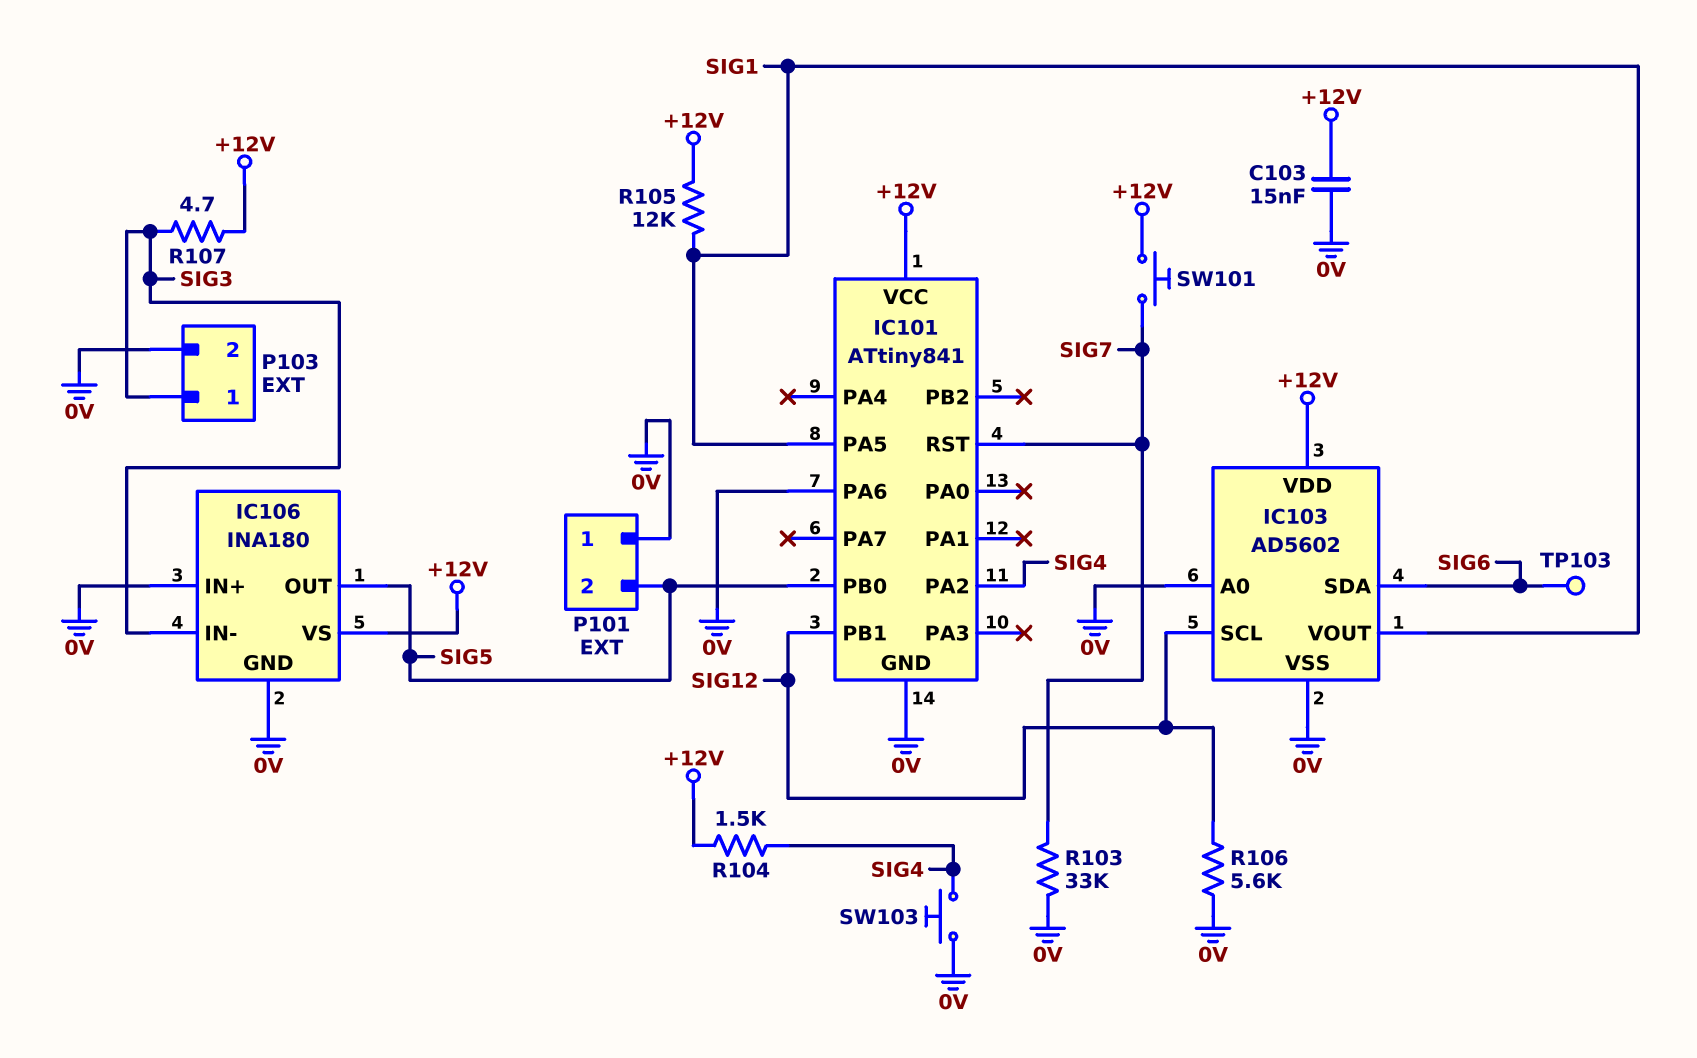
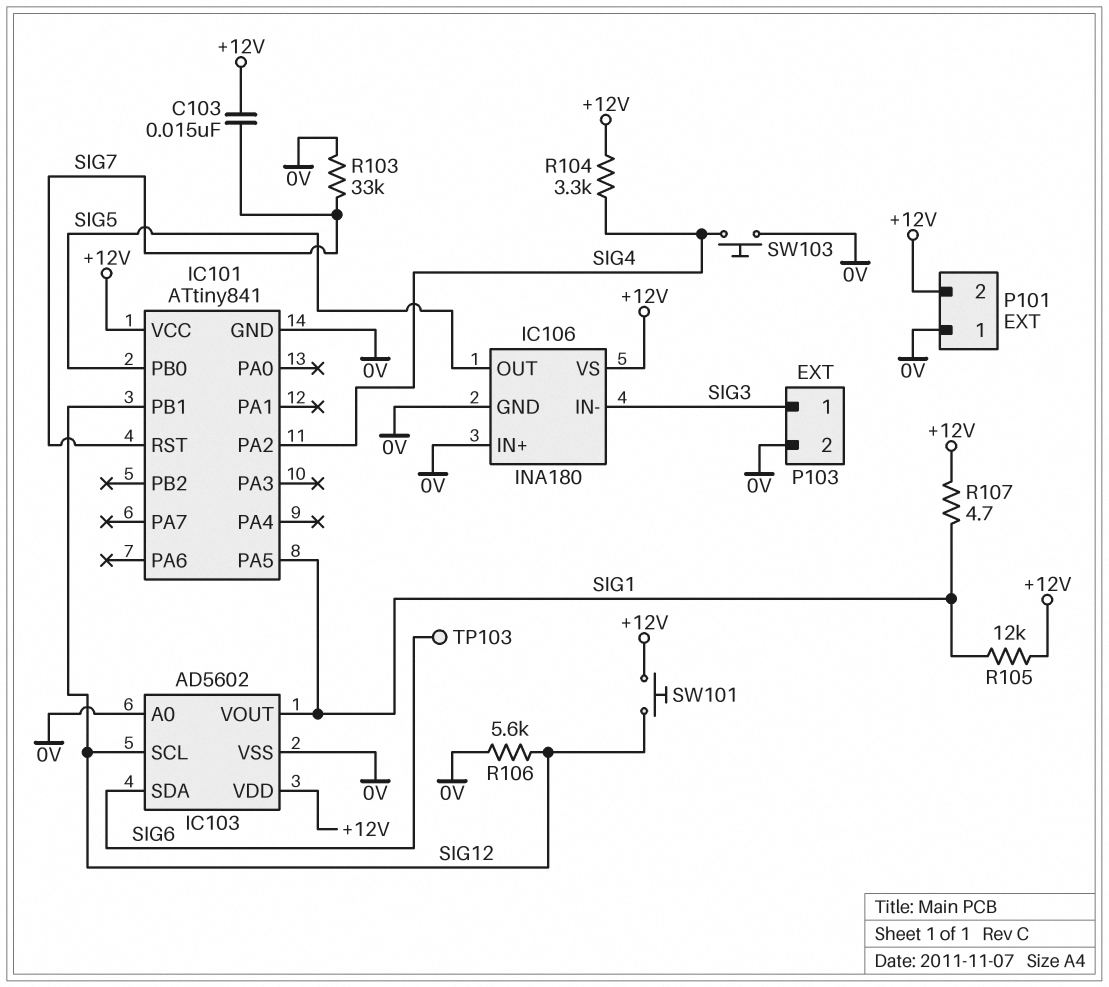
C103: 15nF (+12V, 0V) -> 15nF (+12V, SIG7)
IC101 pin PA6: 0V -> none
P101 pin 2: SIG5 -> +12V
R104: 1.5k (+12V, SIG4) -> 3.3k (+12V, SIG4)
R107: 4.7 (+12V, SIG3) -> 4.7 (+12V, SIG1)
SW101: button (+12V, SIG7) -> button (+12V, SIG12)

